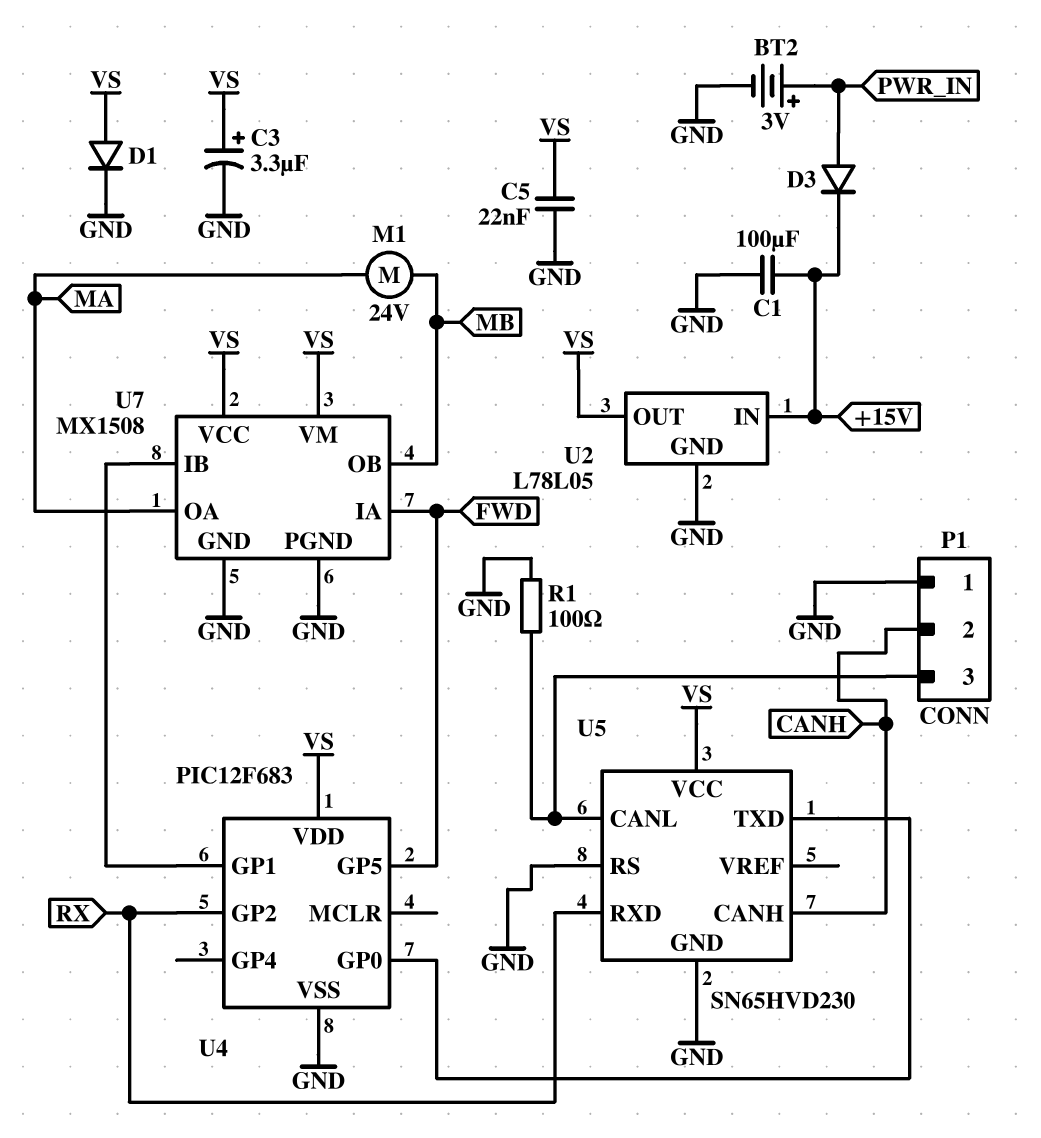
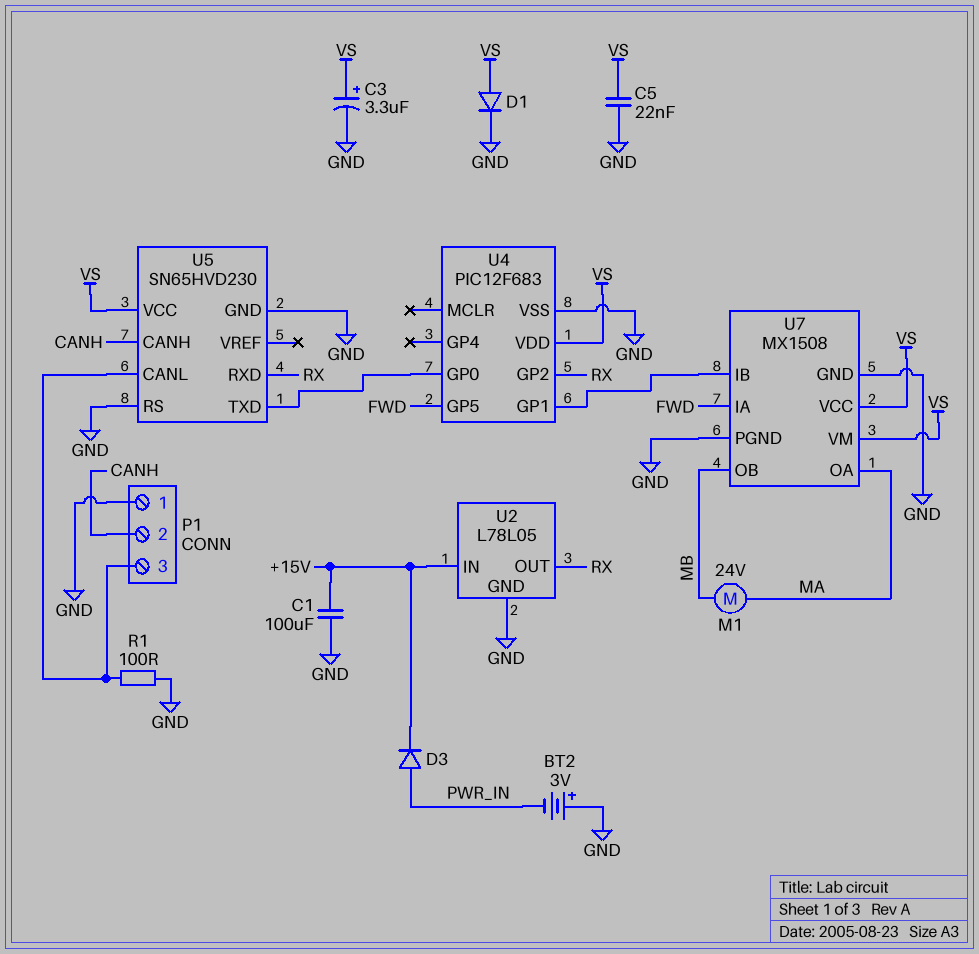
BT2: 3V (plus PWR_IN, minus GND) -> 3V (plus GND, minus PWR_IN)
U2 pin OUT: VS -> RX

